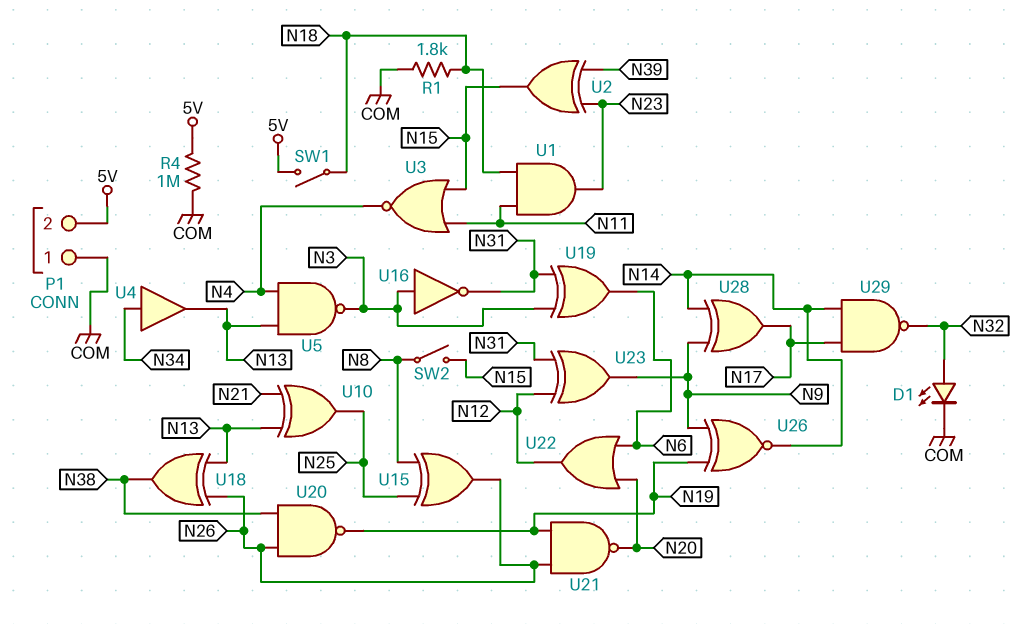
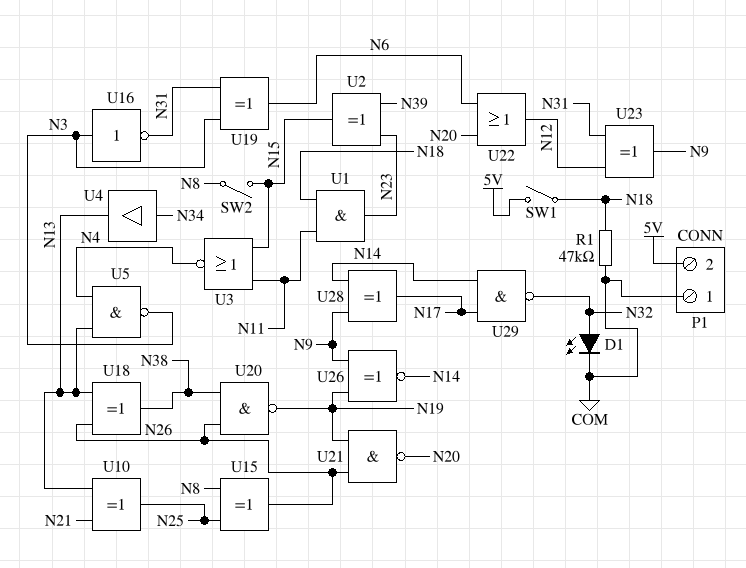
R1: 1.8k (COM, N18) -> 47k (COM, N18)
R4: 1M (5V, COM) -> none

